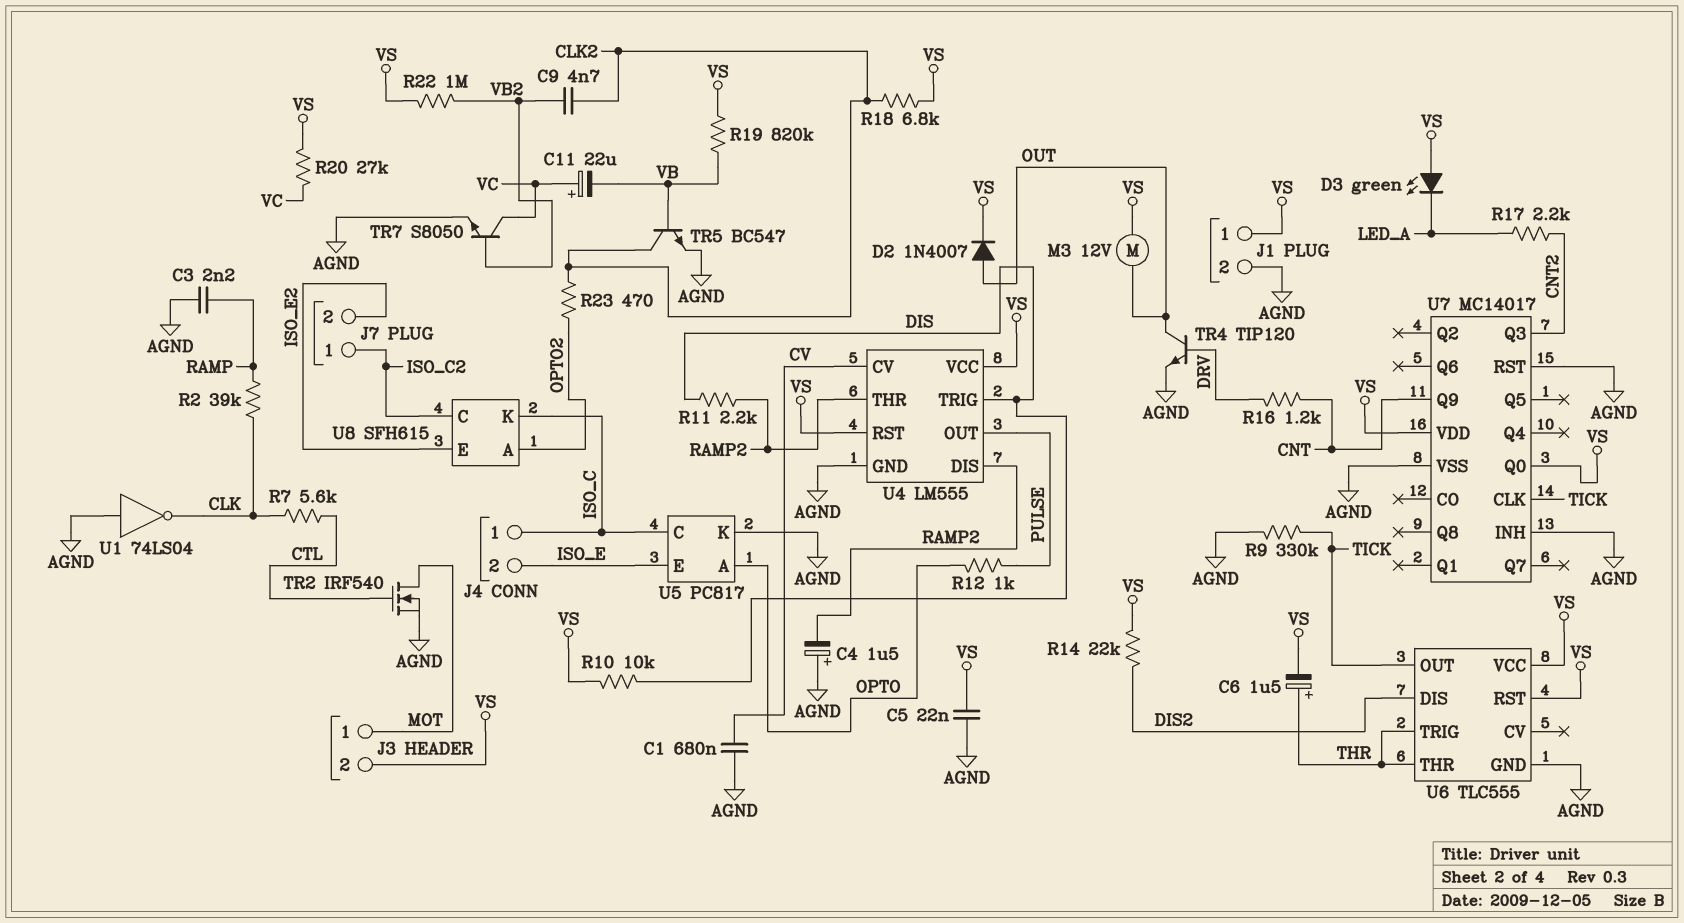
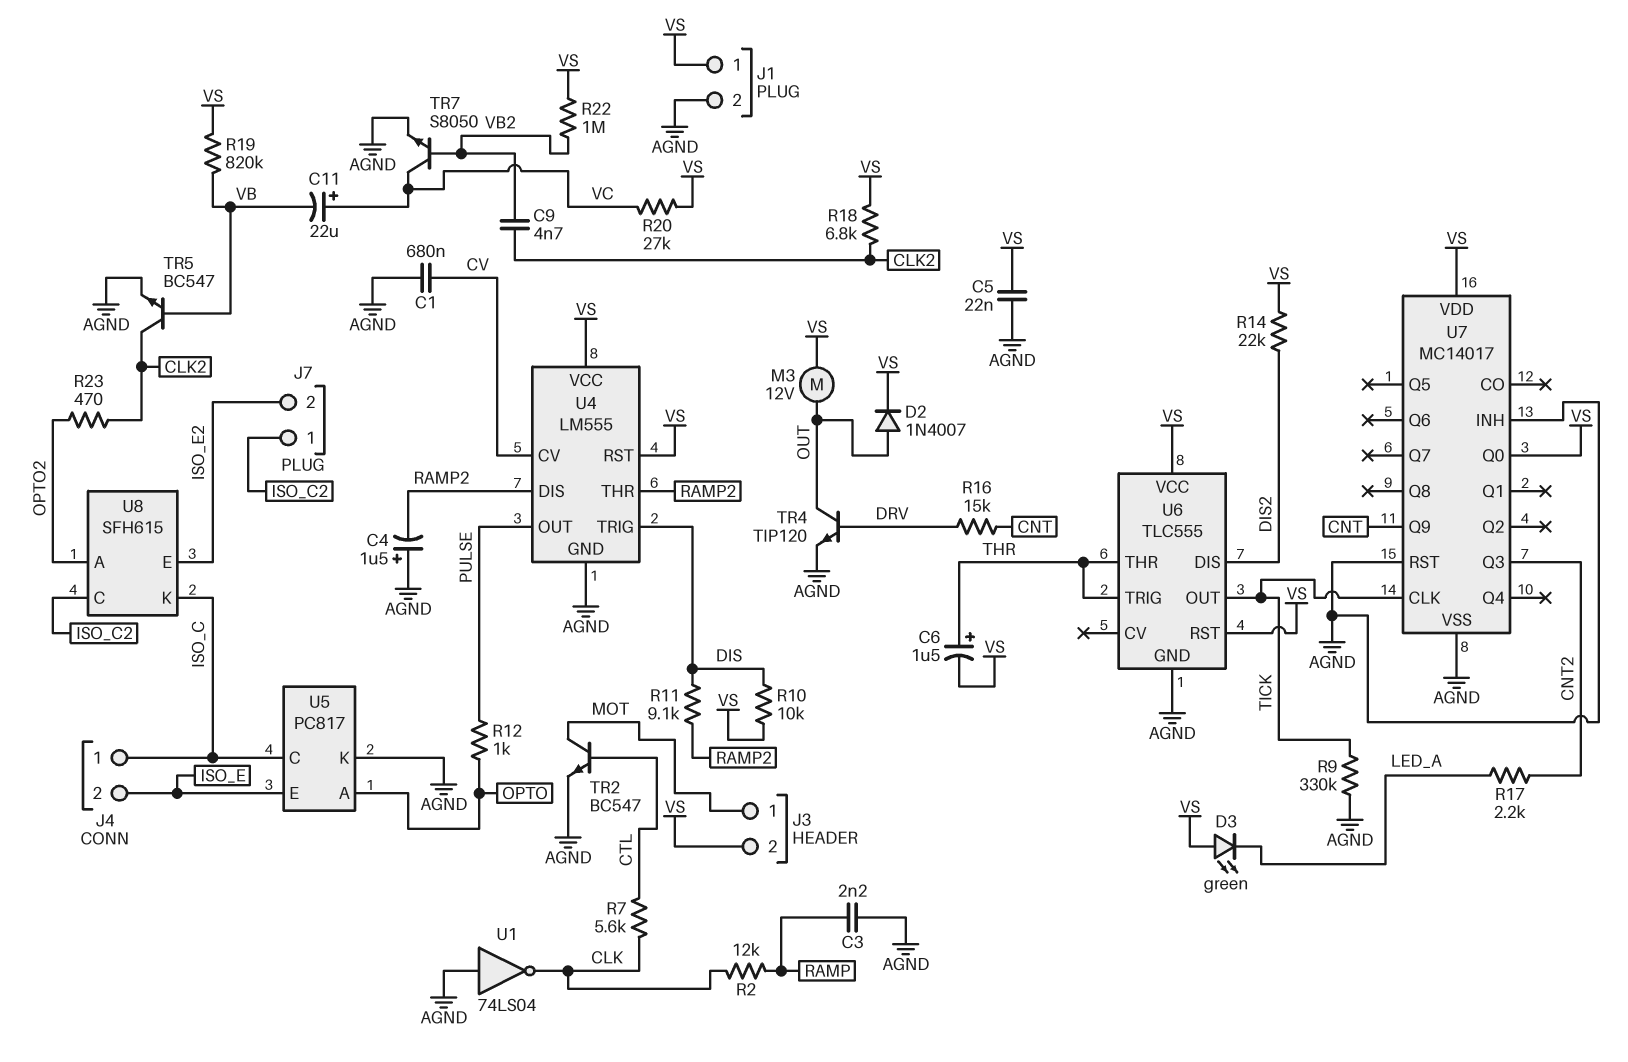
R2: 39k (CLK, RAMP) -> 12k (CLK, RAMP)
R11: 2.2k (DIS, RAMP2) -> 9.1k (DIS, RAMP2)
R16: 1.2k (CNT, DRV) -> 15k (CNT, DRV)
TR2: NMOS IRF540 (G CTL, D MOT, S AGND) -> NPN BC547 (B CTL, C MOT, E AGND)

